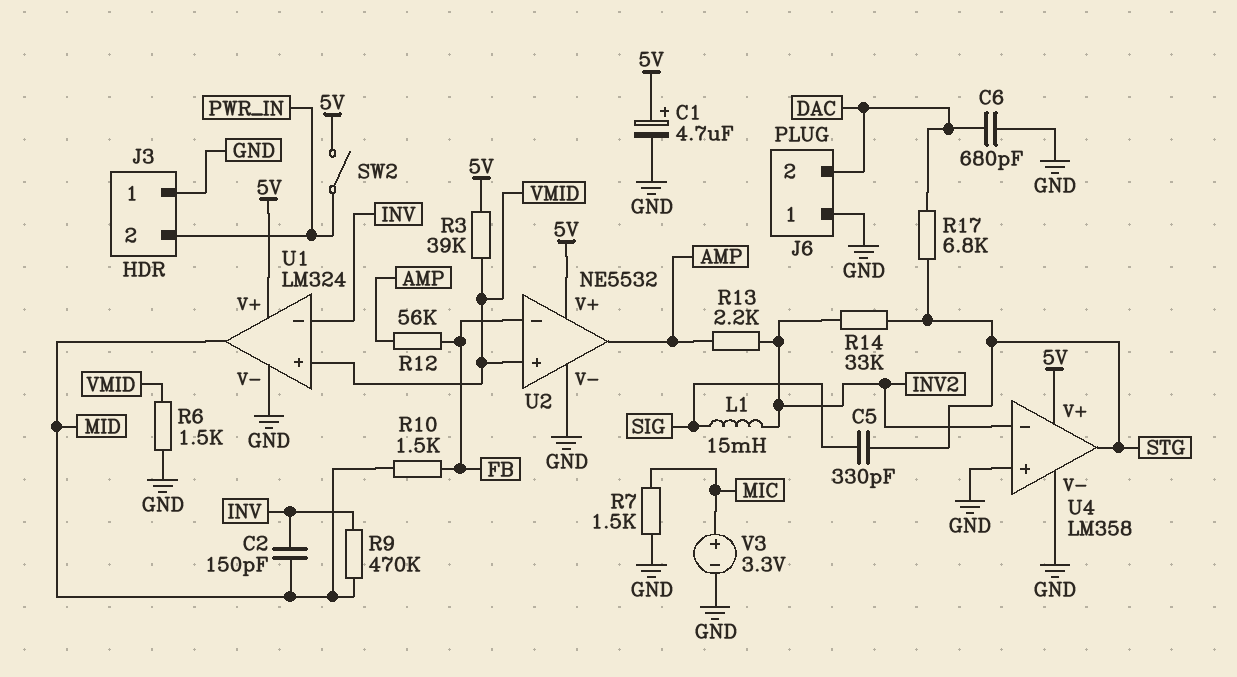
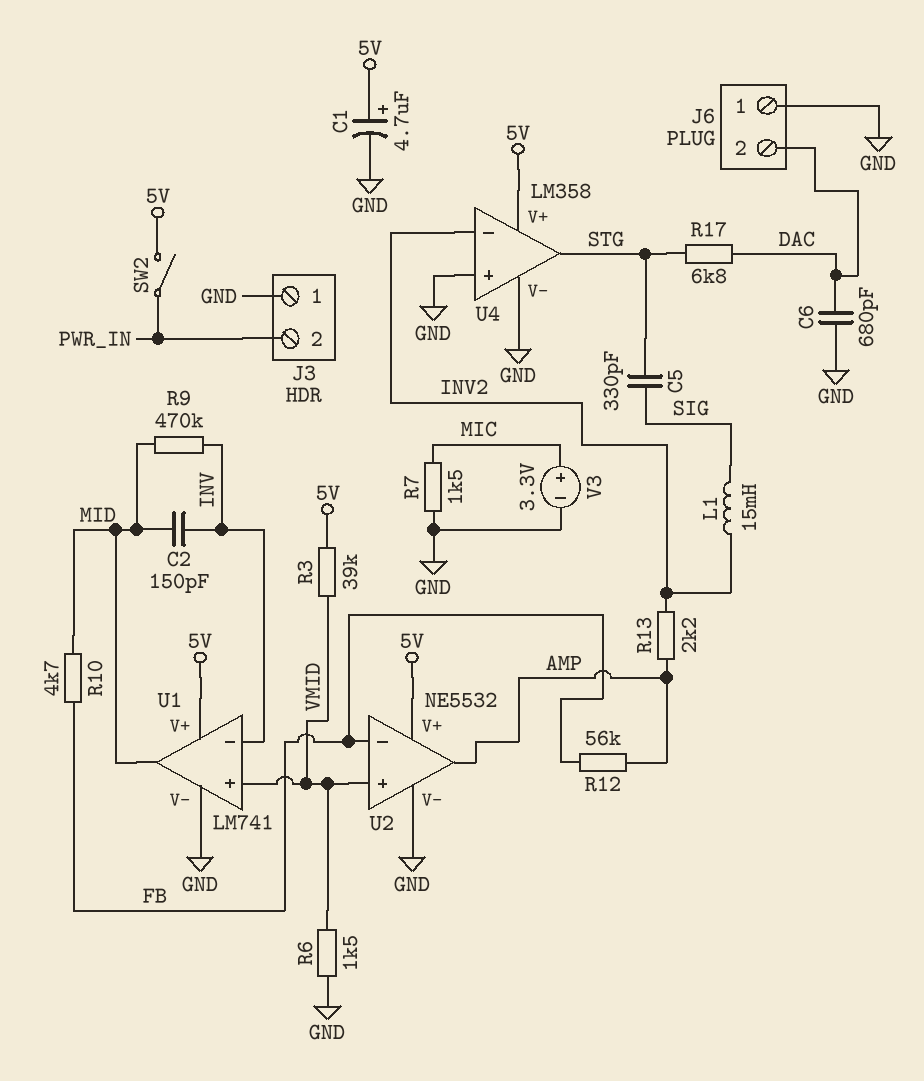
R10: 1.5k (FB, MID) -> 4.7k (FB, MID)
R14: 33k (INV2, STG) -> none
U1: LM324 -> LM741

